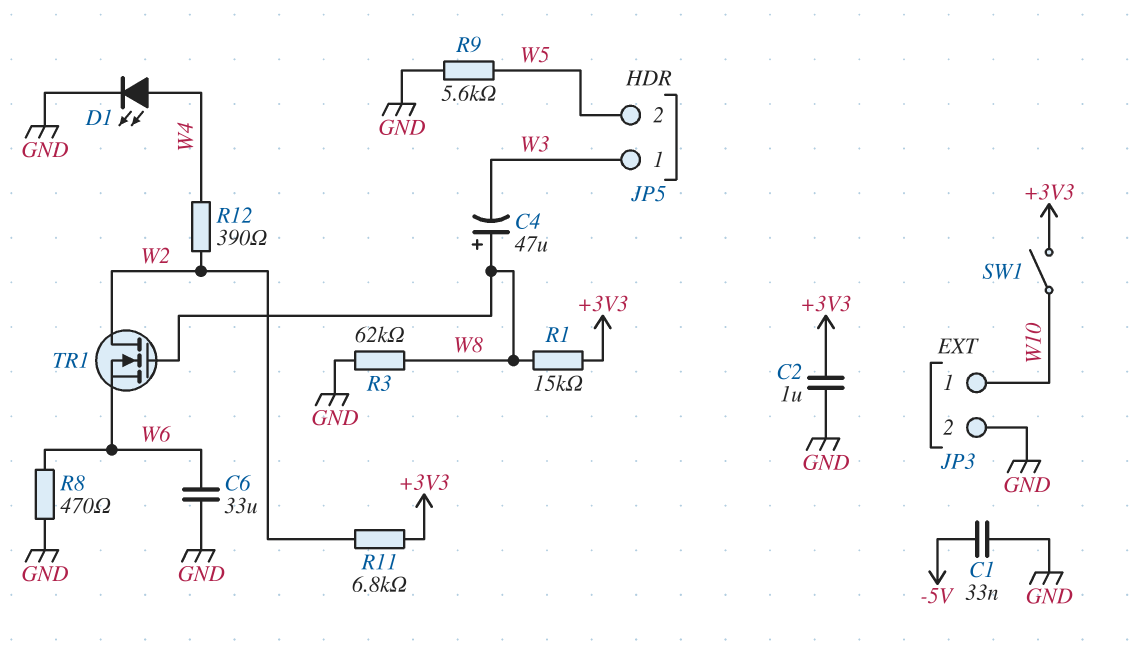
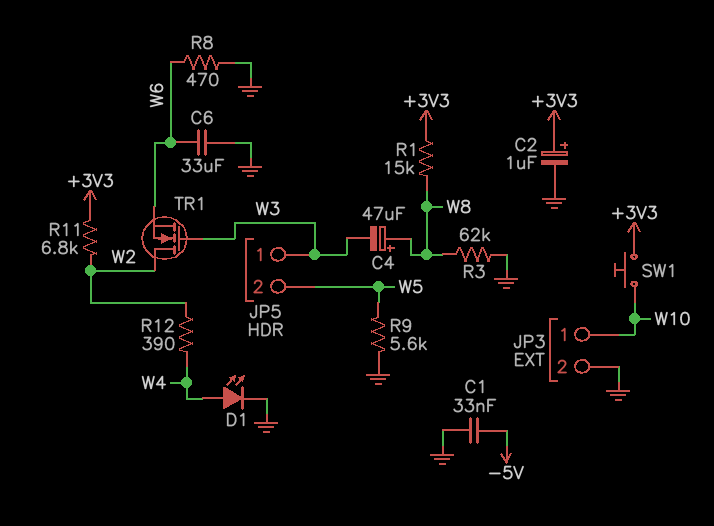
C2: 1uF (+3V3, GND) -> 1uF (plus +3V3, minus GND)
SW1: switch (+3V3, W10) -> button (+3V3, W10)
TR1: NMOS (G W8, D W2, S W6) -> NMOS (G W3, D W2, S W6)

